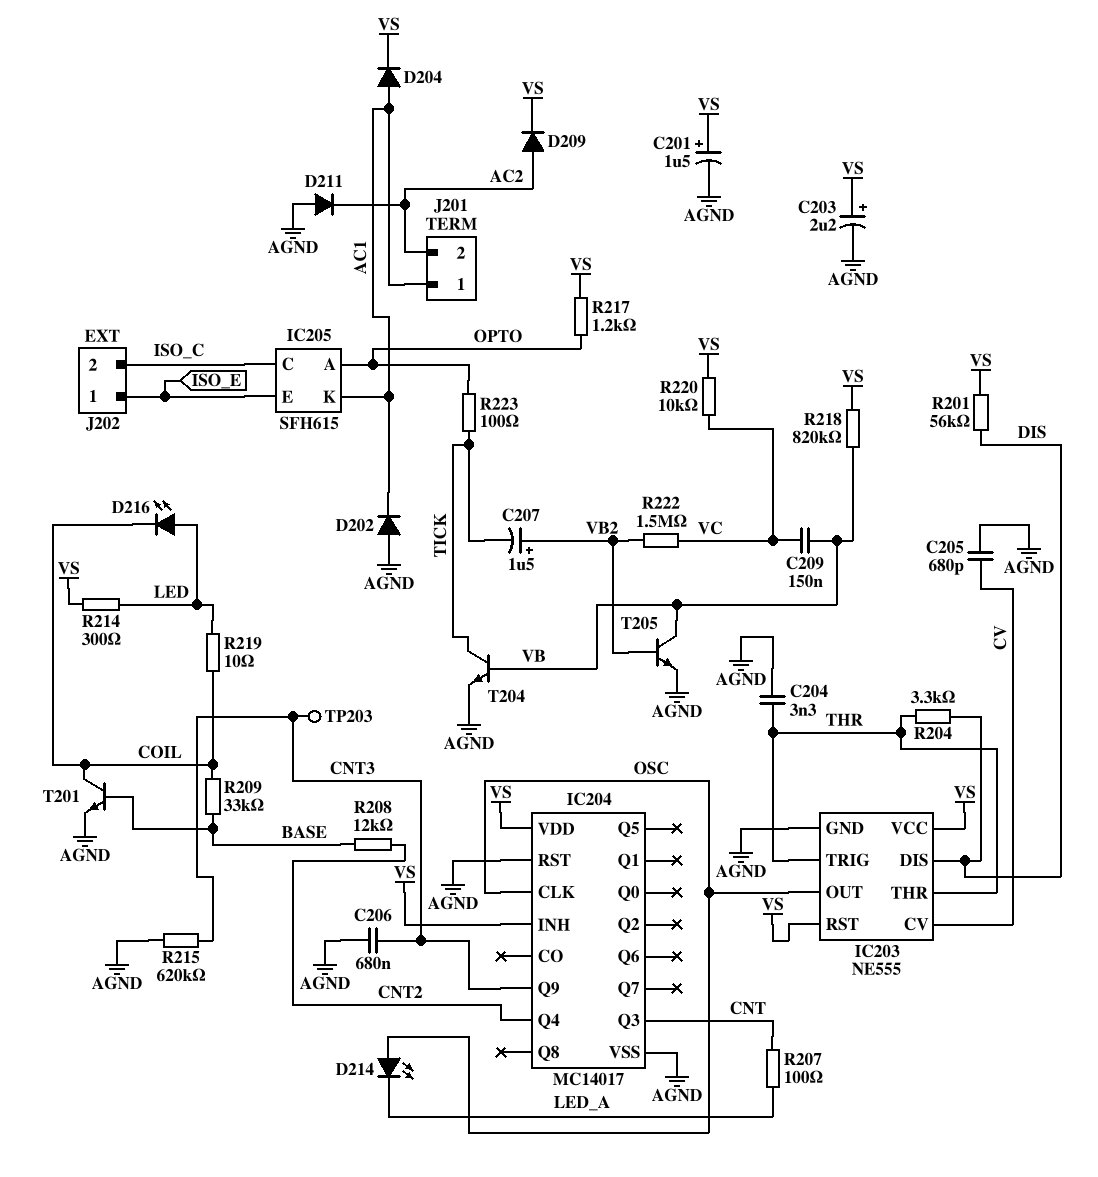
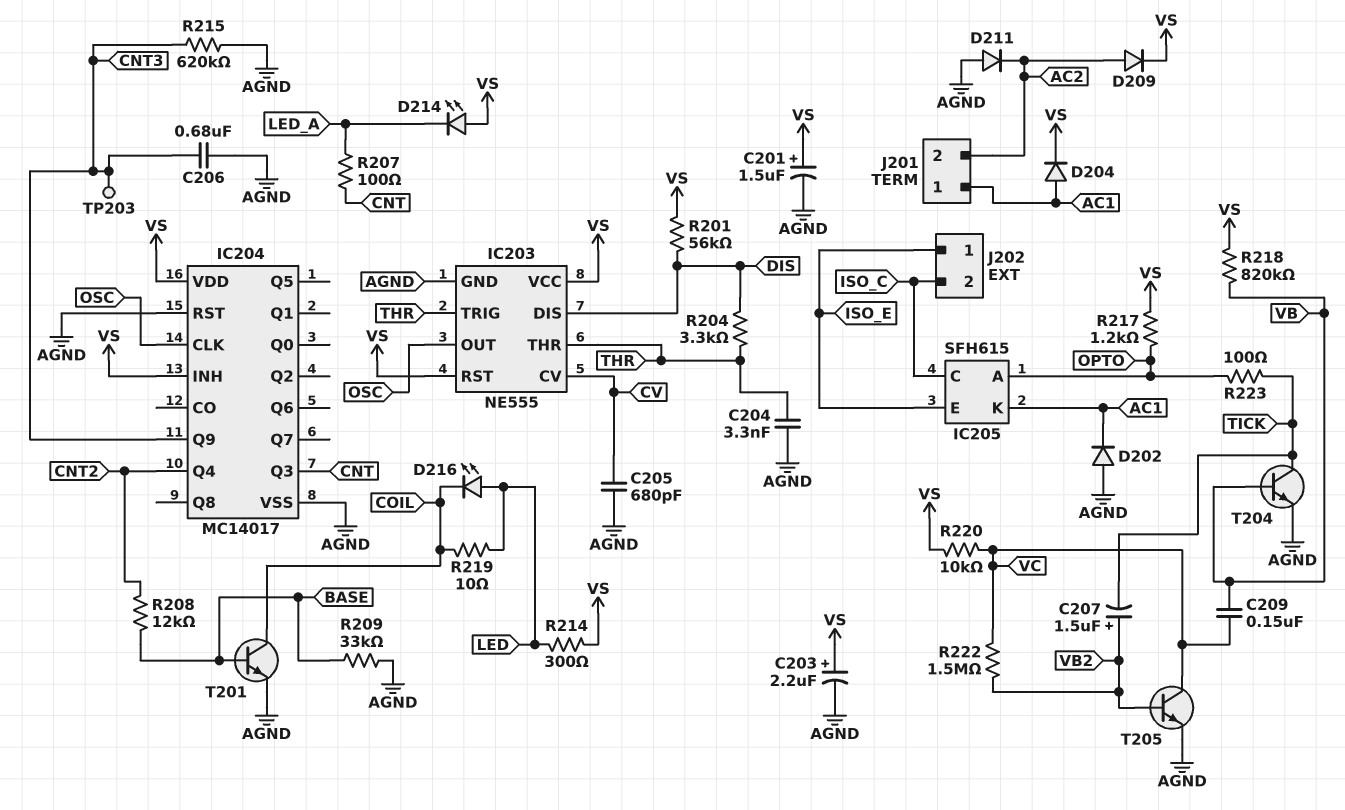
D214: LED (A OSC, K LED_A) -> LED (A VS, K LED_A)
R209: 33k (BASE, COIL) -> 33k (AGND, BASE)
T205: NPN (B VB2, C VB, E AGND) -> NPN (B VB2, C VC, E AGND)

